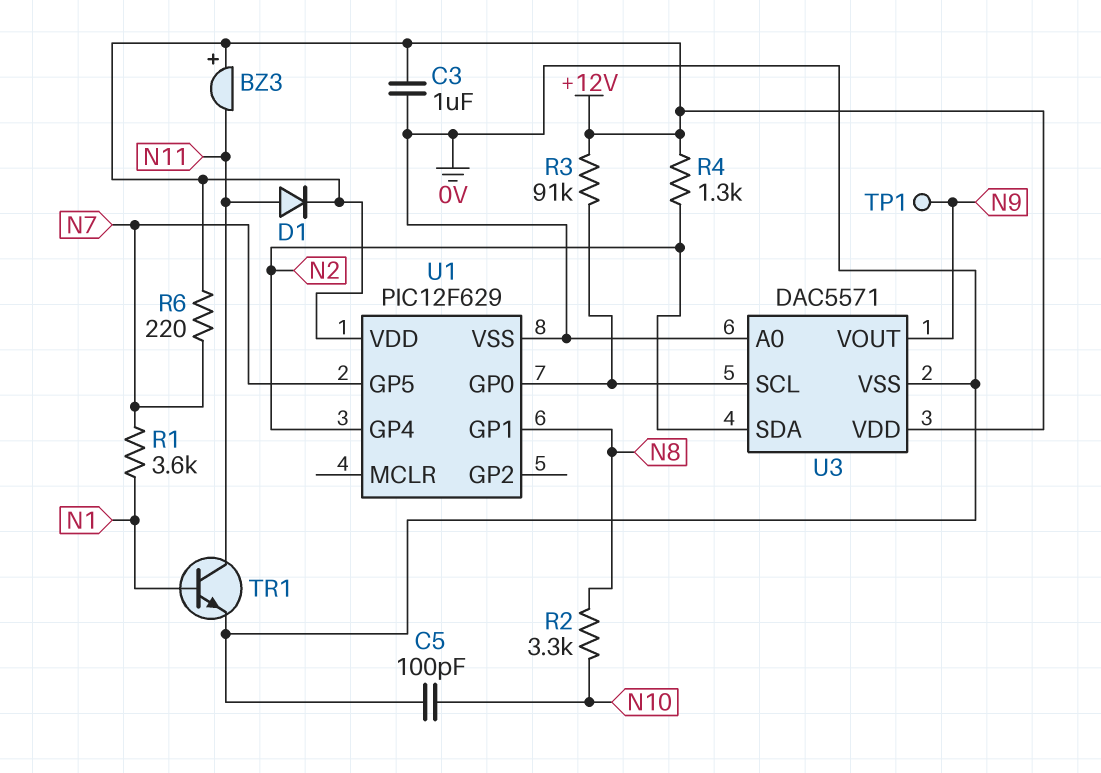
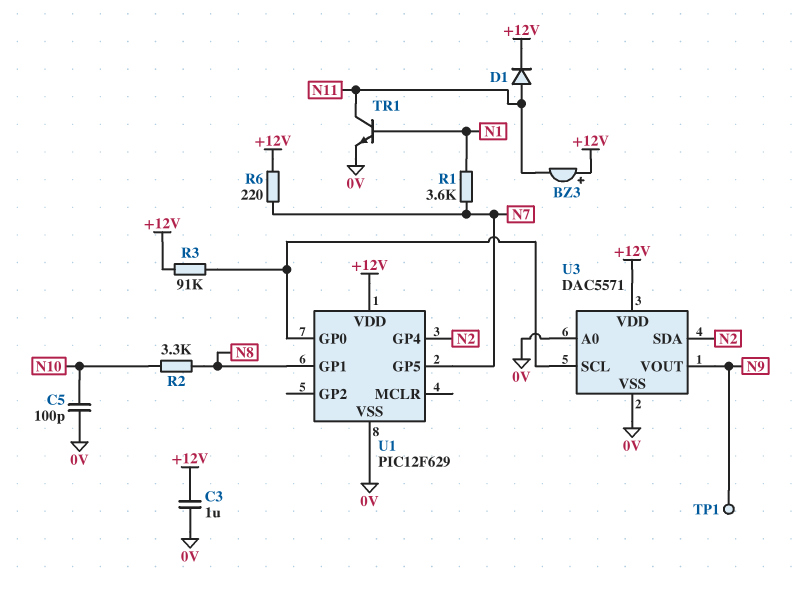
R4: 1.3k (+12V, N2) -> none

